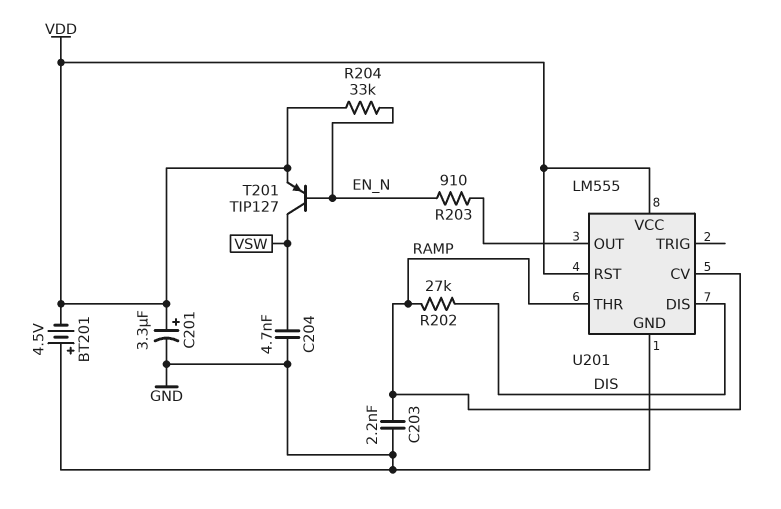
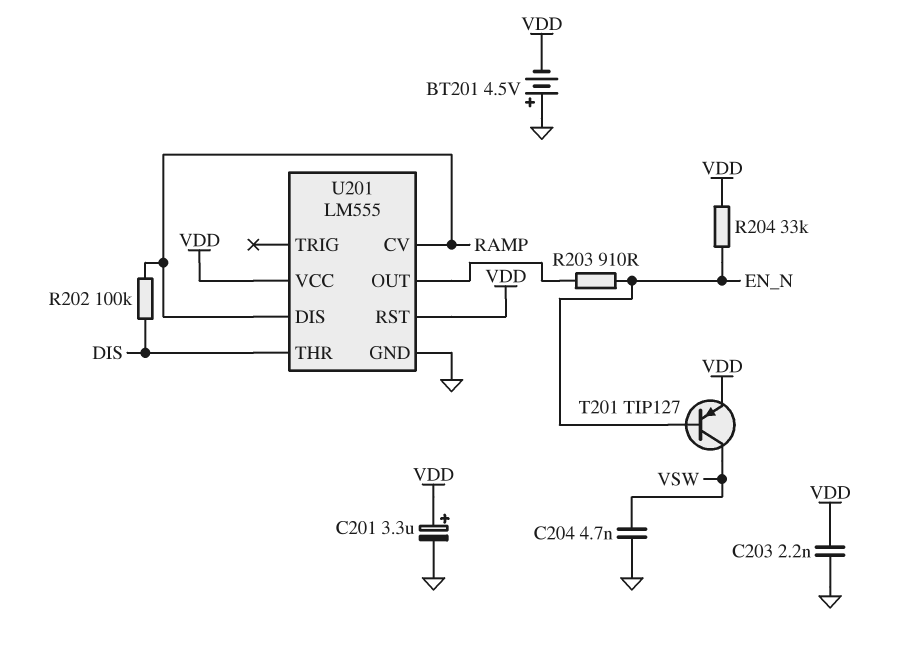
C203: 2.2nF (GND, RAMP) -> 2.2nF (GND, VDD)
R202: 27k (DIS, RAMP) -> 100k (DIS, RAMP)
U201 pin DIS: DIS -> RAMP
U201 pin THR: RAMP -> DIS

